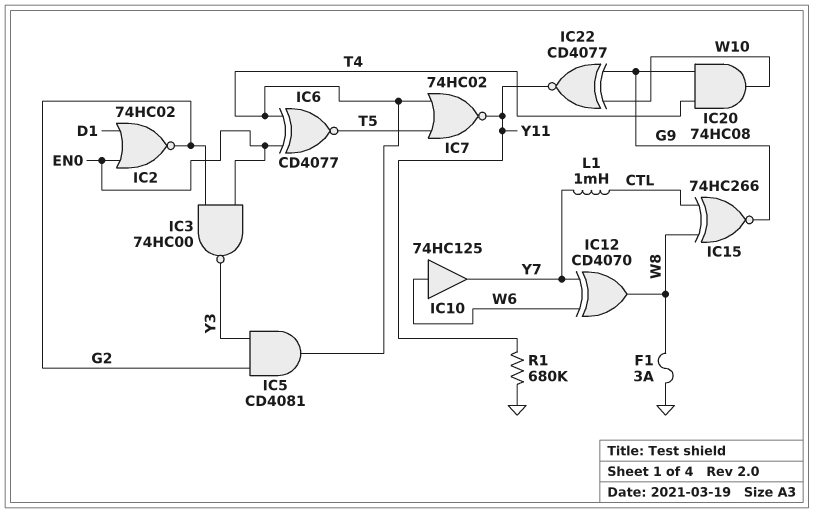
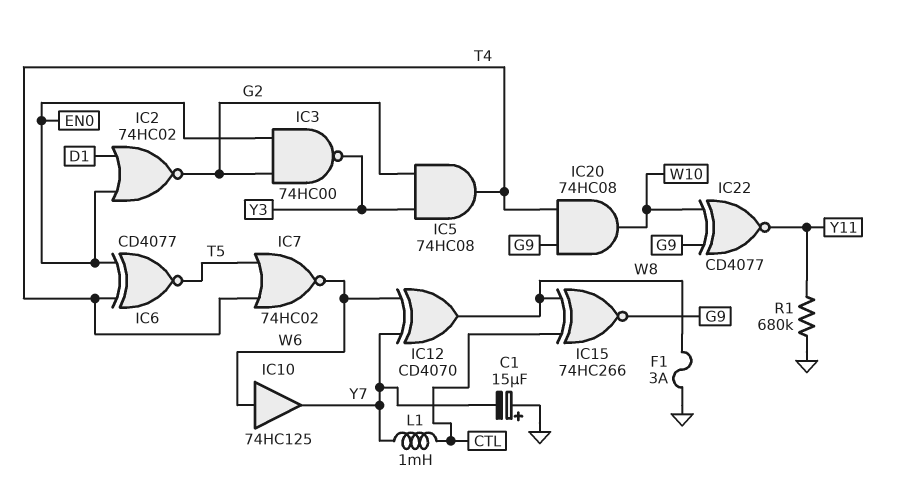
C1: none -> 15uF (plus GND, minus Y7)
IC5: AND CD4081 (in G2, in Y3, out T4) -> AND 74HC08 (in G2, in Y3, out T4)
IC7: NOR 74HC02 (in T4, in T5, out Y11) -> NOR 74HC02 (in T4, in T5, out W6)

